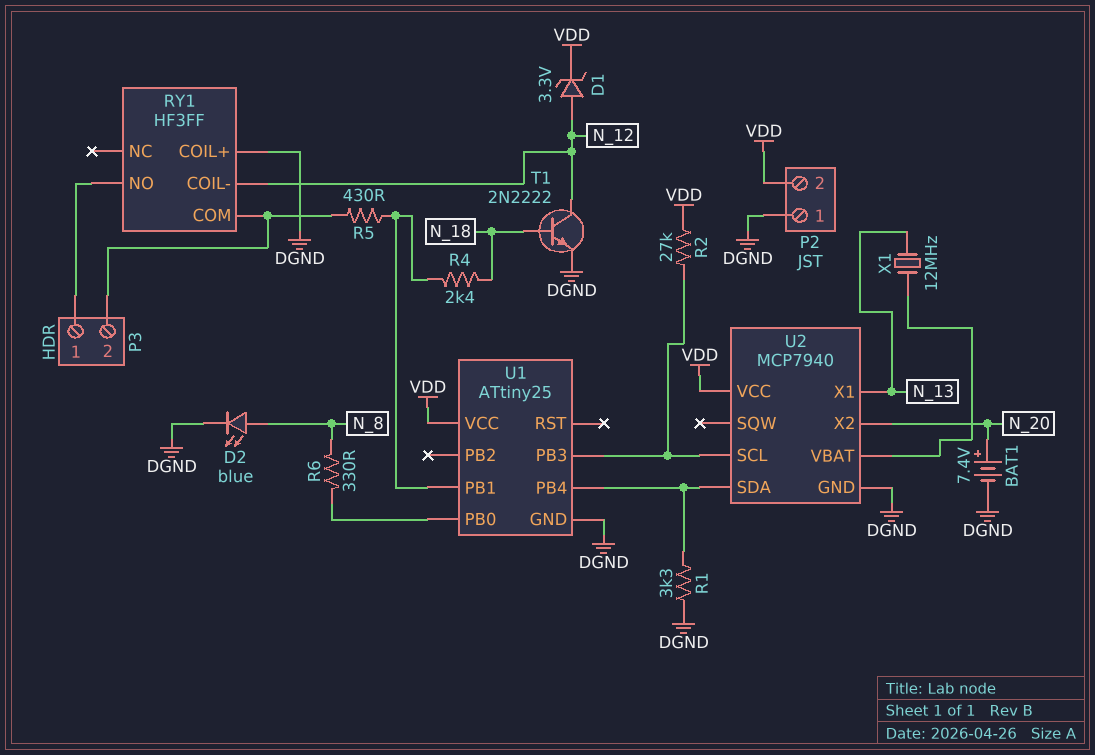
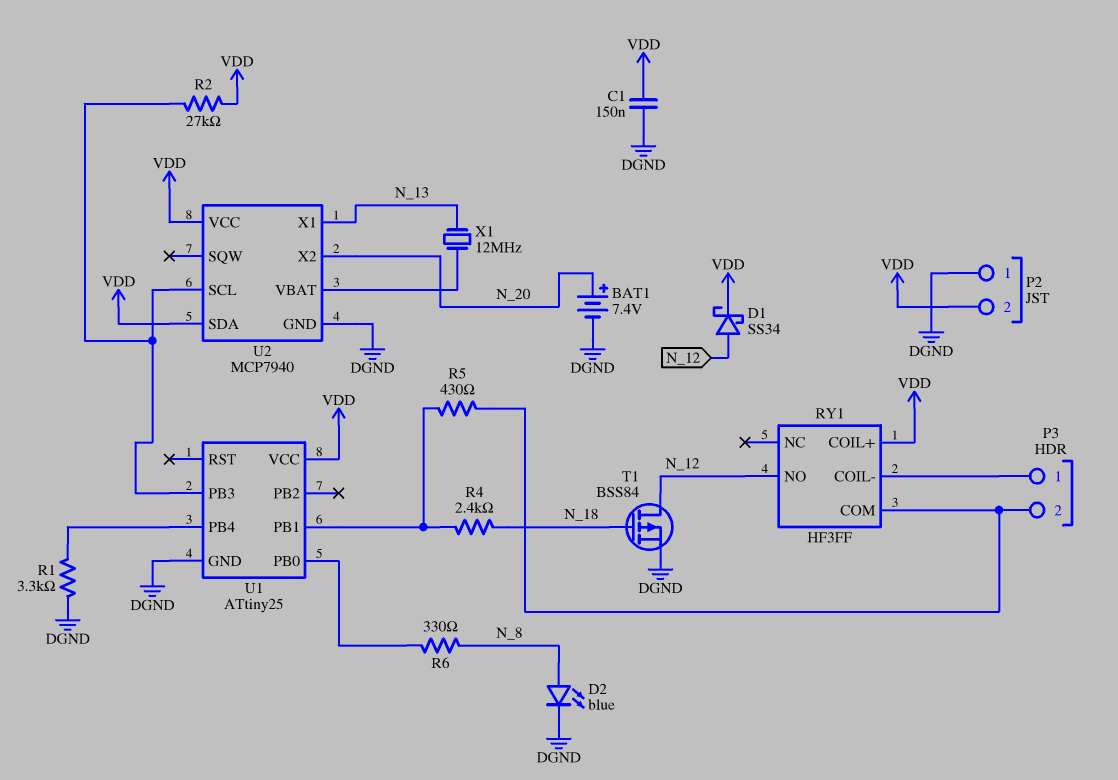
C1: none -> 150nF (DGND, VDD)
D1: zener 3.3V (A N_12, K VDD) -> schottky SS34 (A N_12, K VDD)
RY1 pin COIL+: DGND -> VDD
RY1 pin COIL-: N_12 -> P3/1
RY1 pin NO: P3/1 -> N_12
T1: NPN 2N2222 (B N_18, C N_12, E DGND) -> PMOS BSS84 (G N_18, D N_12, S DGND)
U2 pin SDA: U1/PB4 -> VDD

